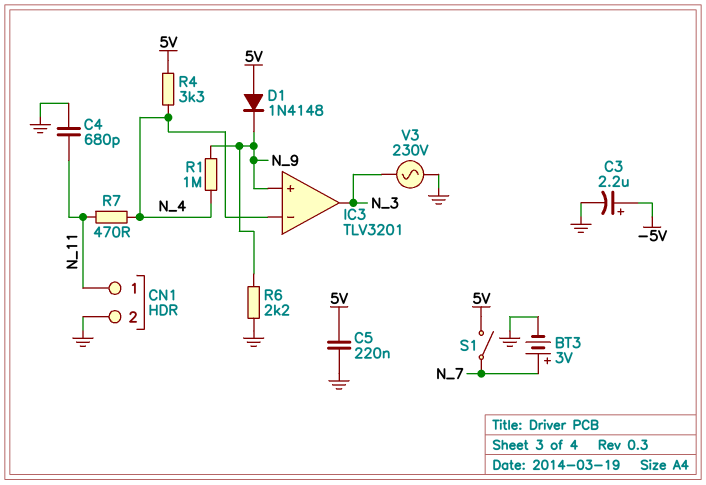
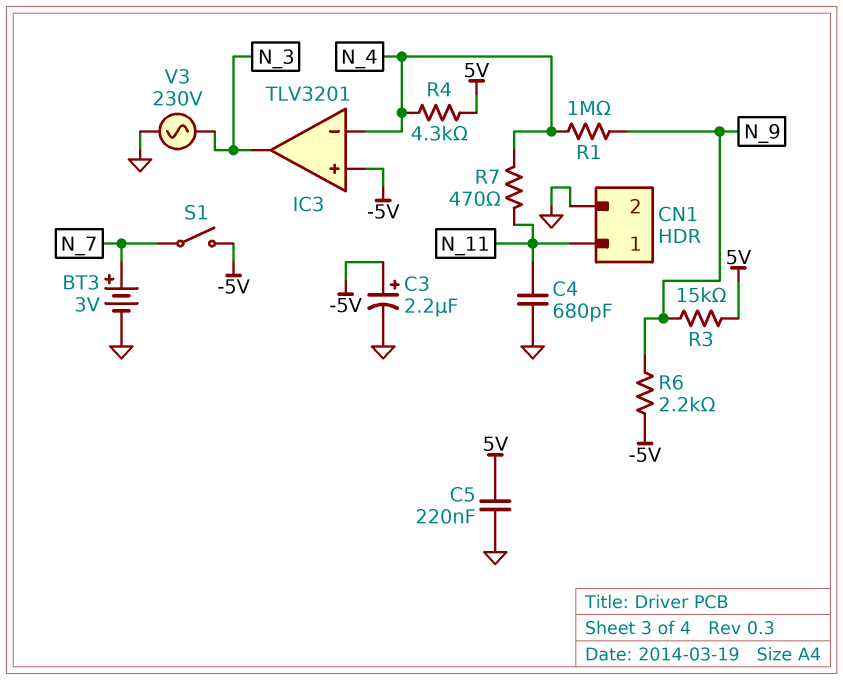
D1: diode 1N4148 (A 5V, K N_9) -> none
IC3 pin in+: N_9 -> -5V
R3: none -> 15k (5V, N_9)
R4: 3.3k (5V, N_4) -> 4.3k (5V, N_4)
R6: 2.2k (GND, N_9) -> 2.2k (-5V, N_9)
S1: switch (5V, N_7) -> switch (-5V, N_7)

